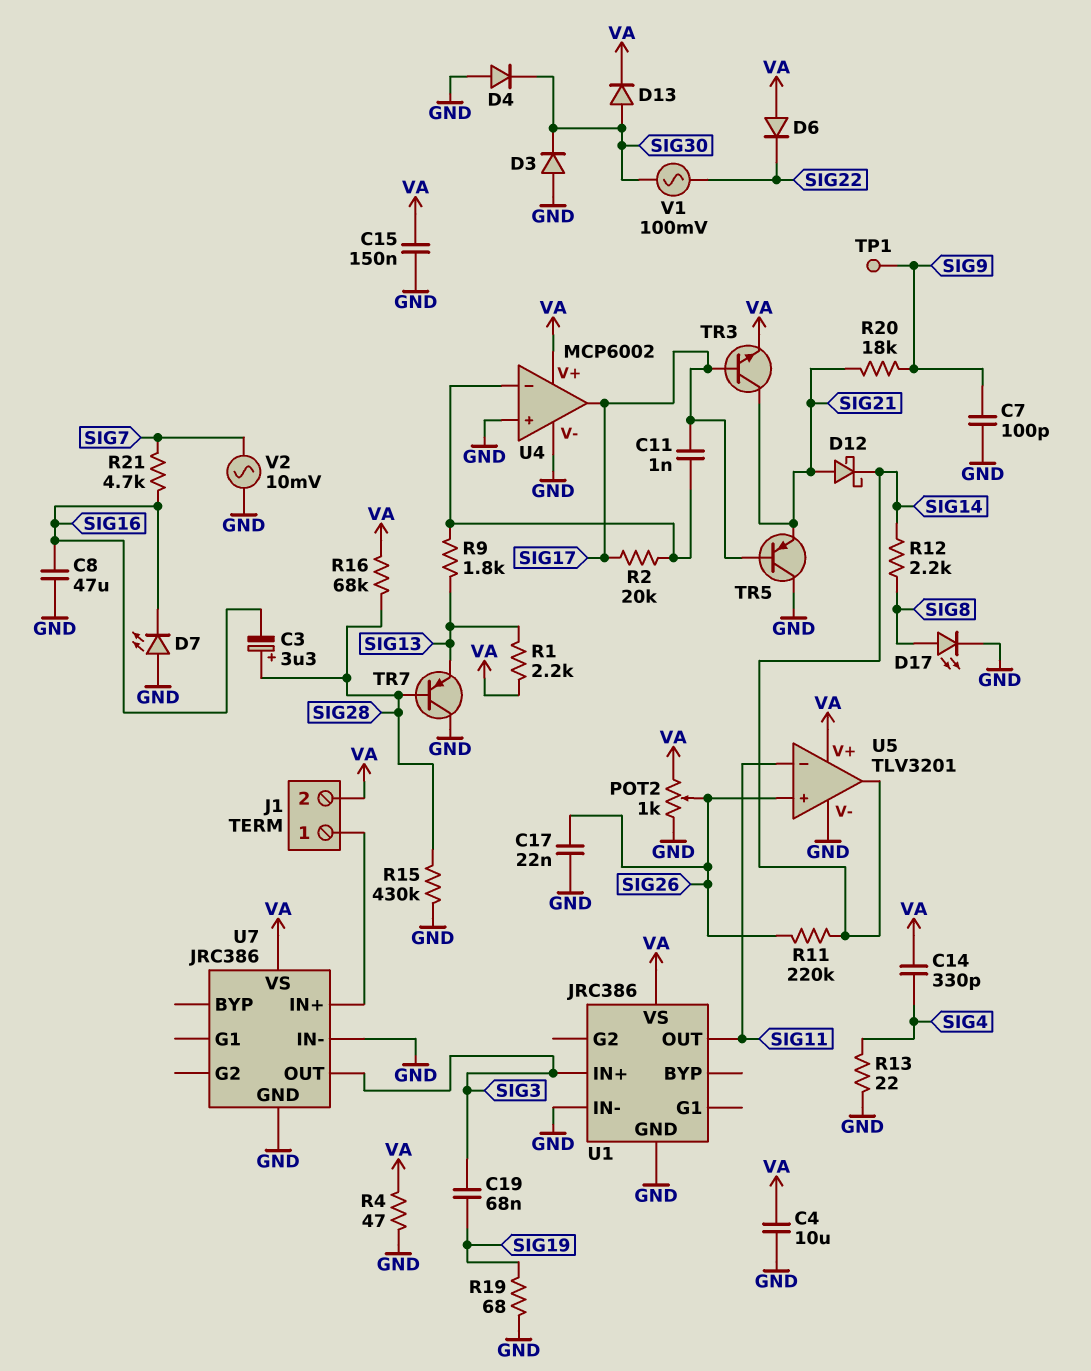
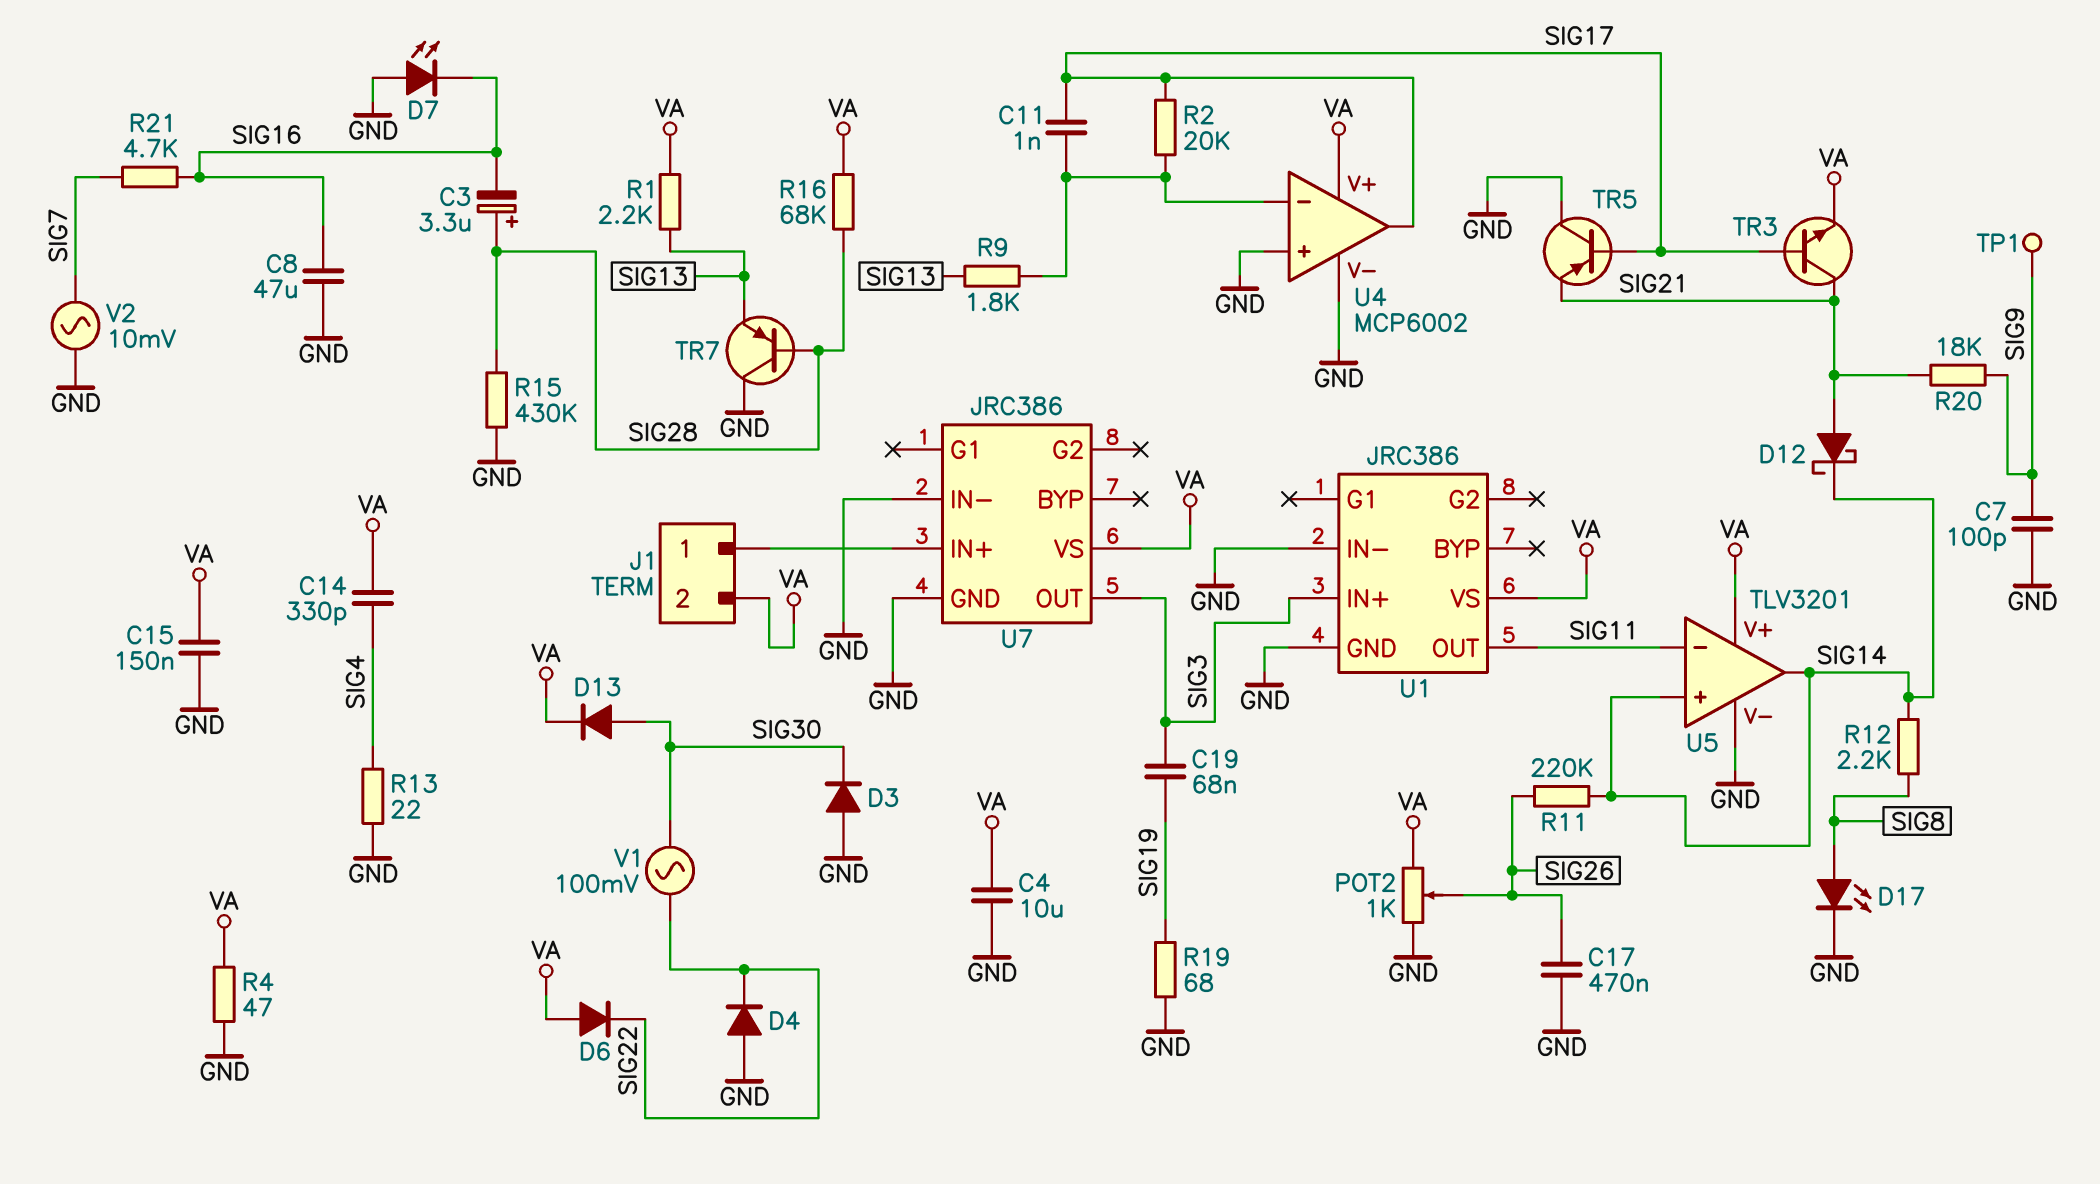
C17: 22nF (GND, SIG26) -> 470nF (GND, SIG26)
D4: diode (A GND, K SIG30) -> diode (A GND, K SIG22)
U5 pin in+: SIG26 -> SIG14

